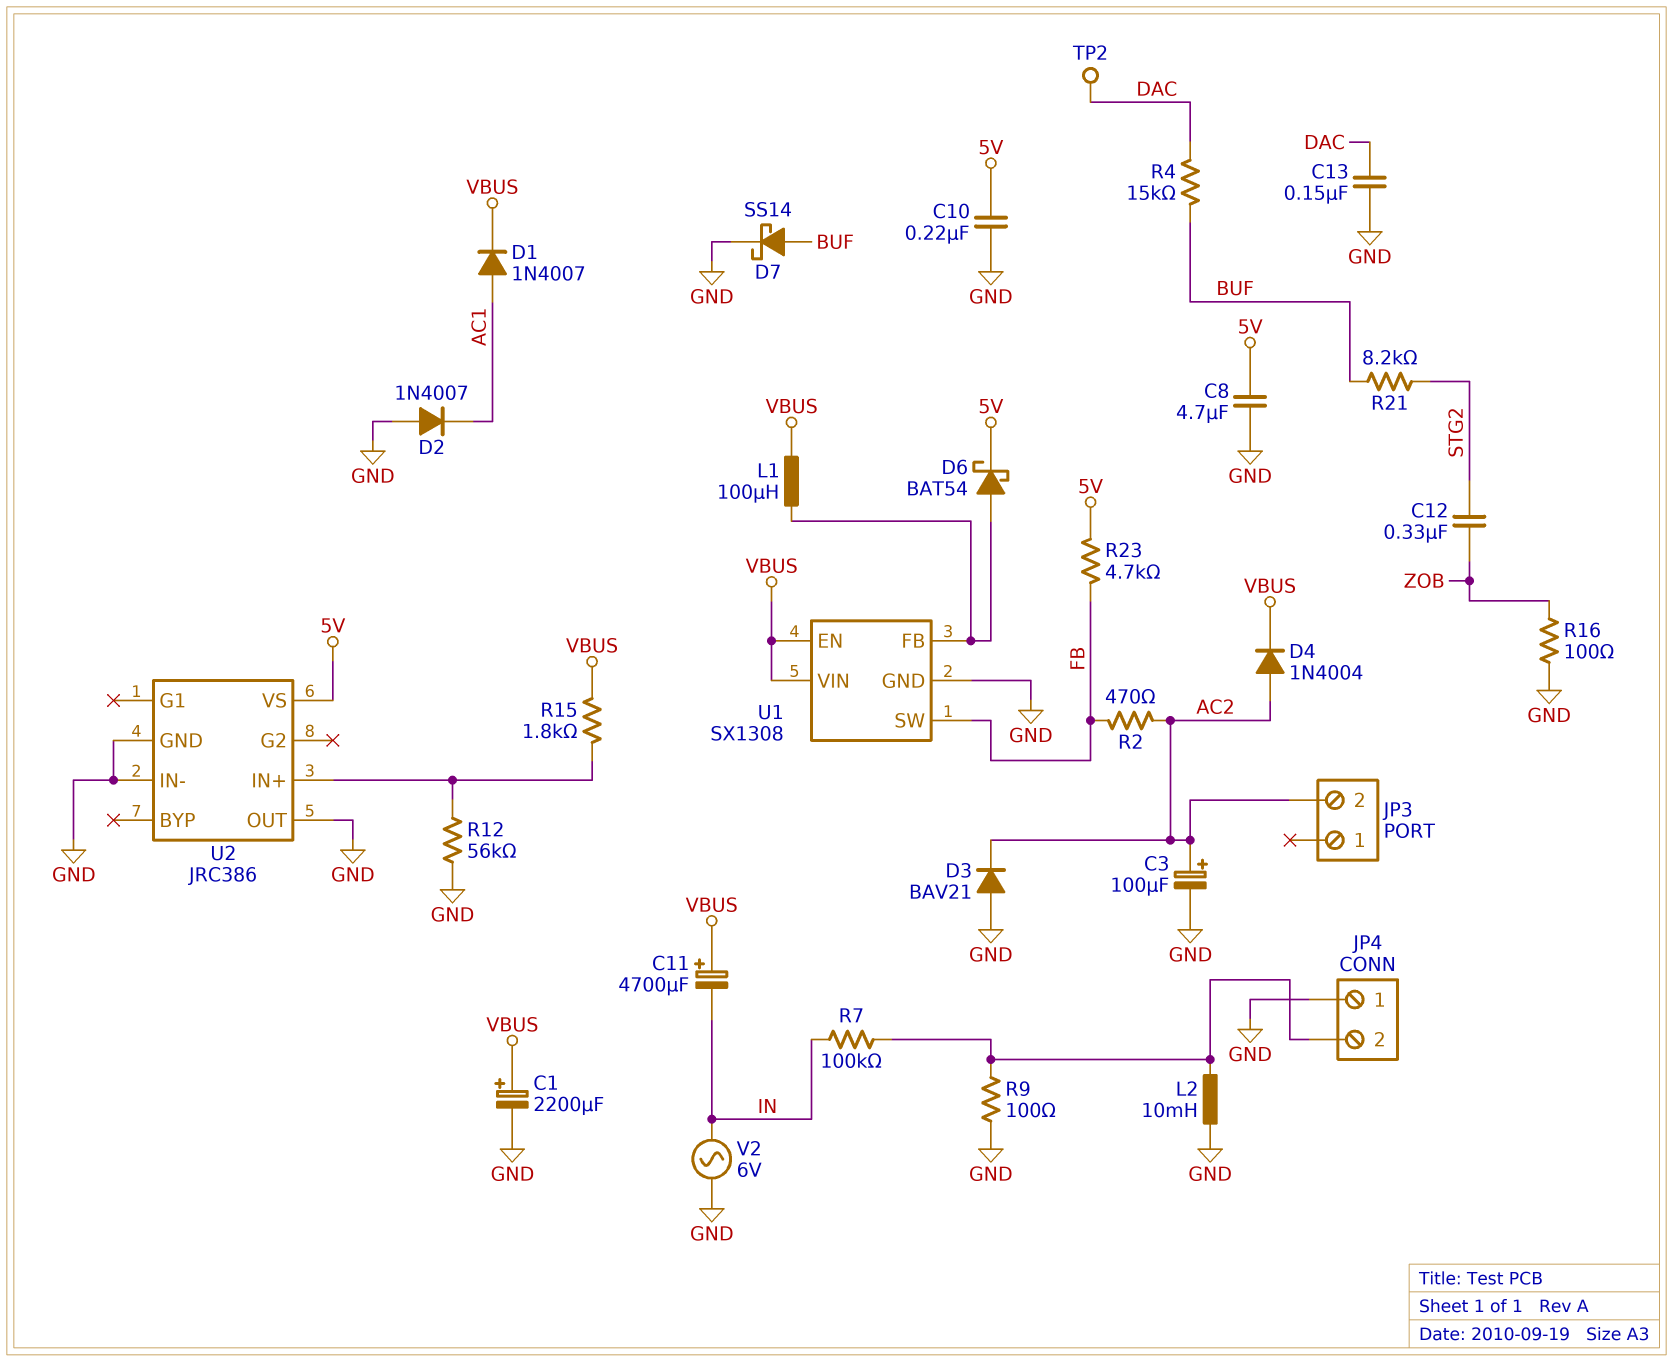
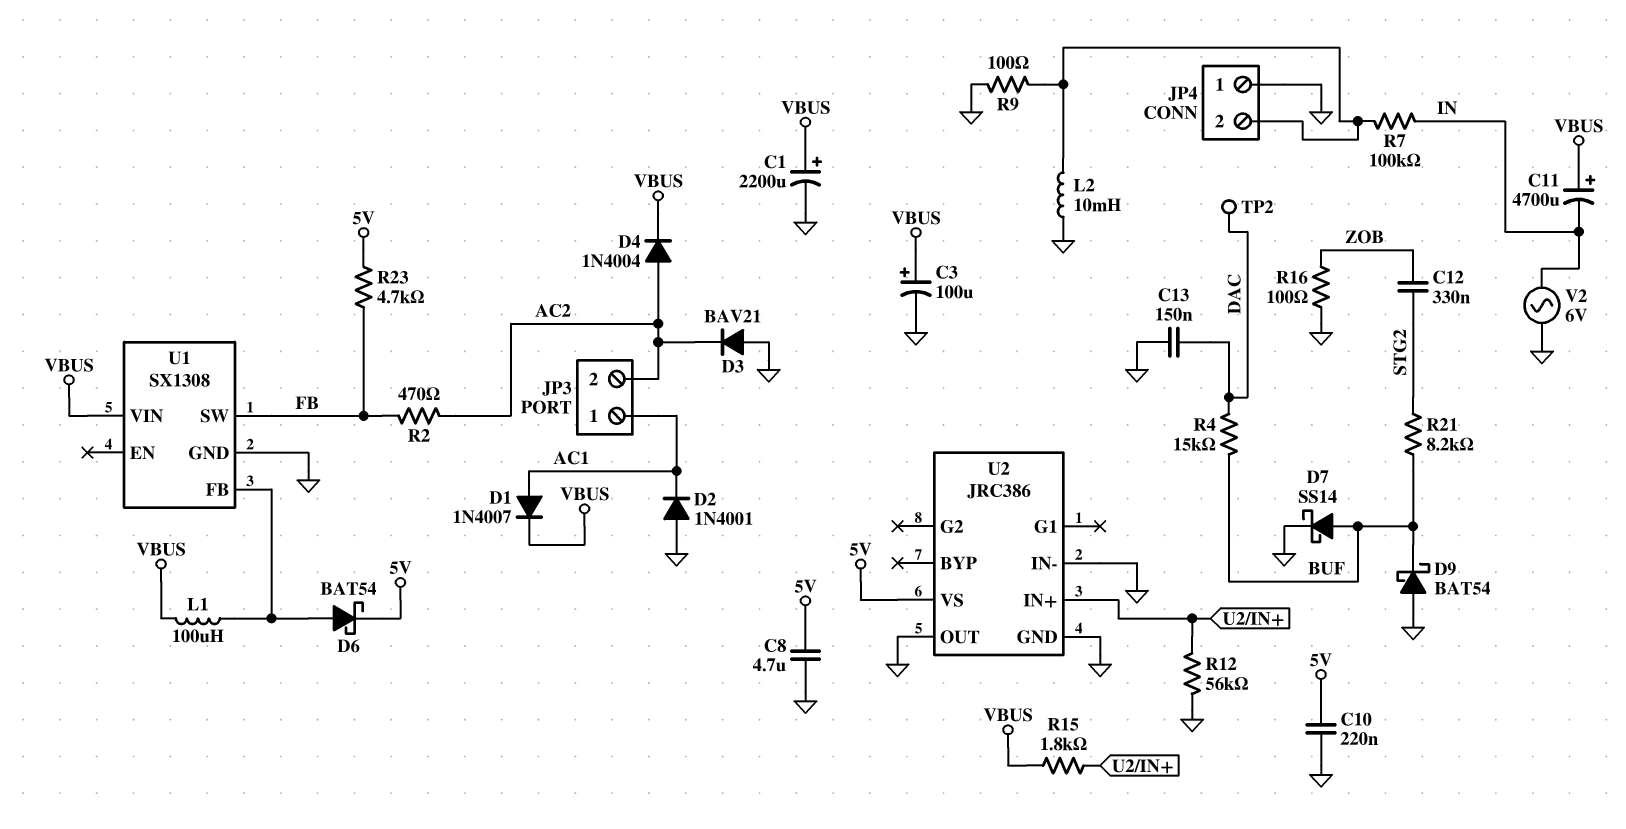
C3: 100uF (plus AC2, minus GND) -> 100uF (plus VBUS, minus GND)
D2: diode 1N4007 (A GND, K AC1) -> diode 1N4001 (A GND, K AC1)
D9: none -> schottky BAT54 (A GND, K BUF)
JP3 pin 1: none -> AC1
U1 pin EN: VBUS -> none

